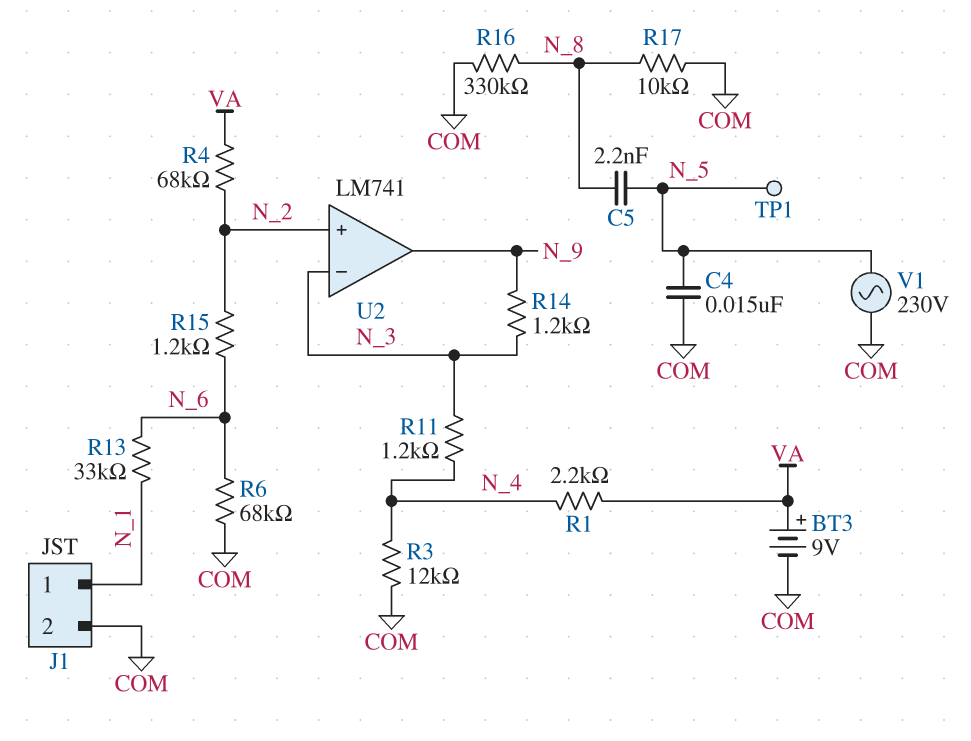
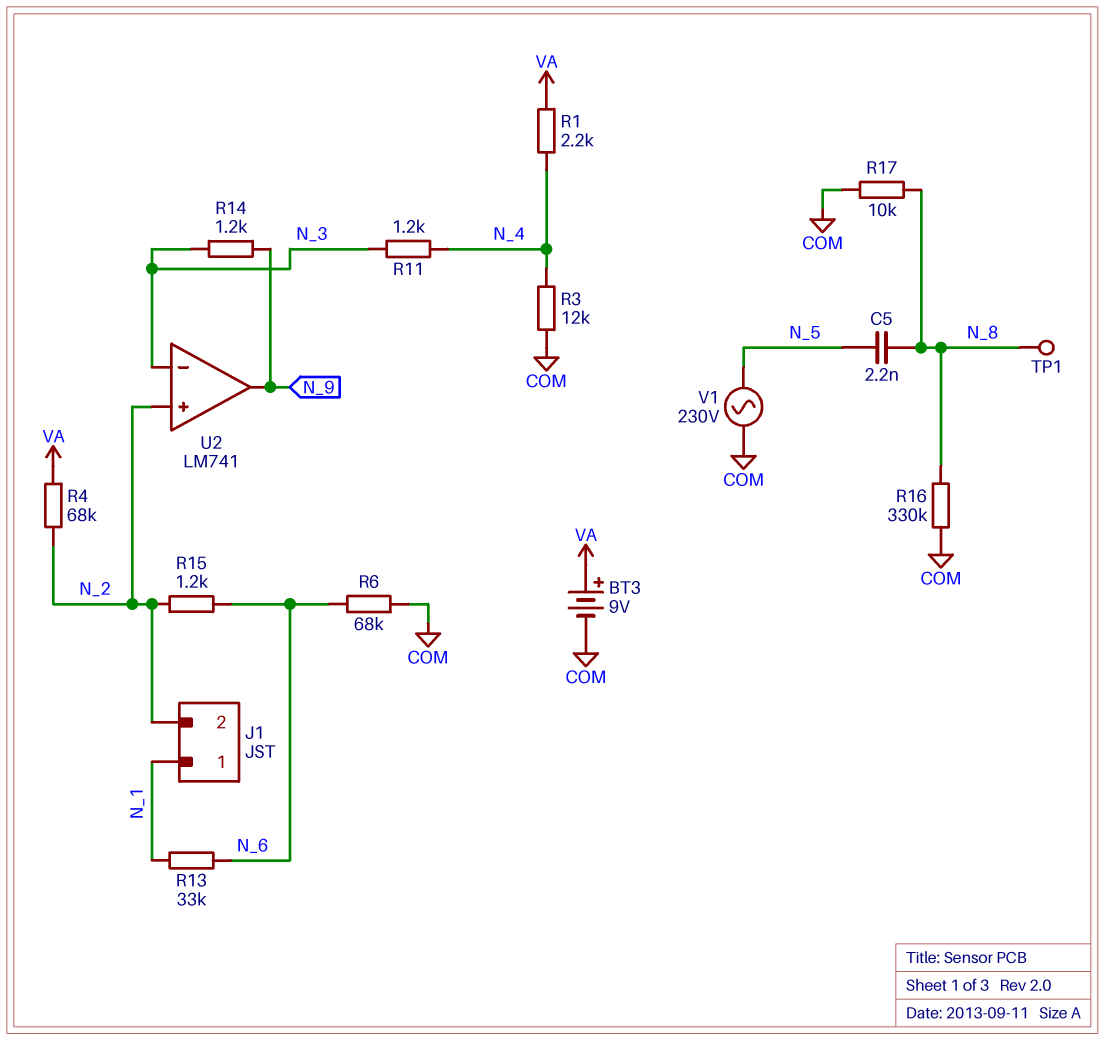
C4: 15nF (COM, N_5) -> none
J1 pin 2: COM -> N_2
TP1: test point (N_5) -> test point (N_8)

